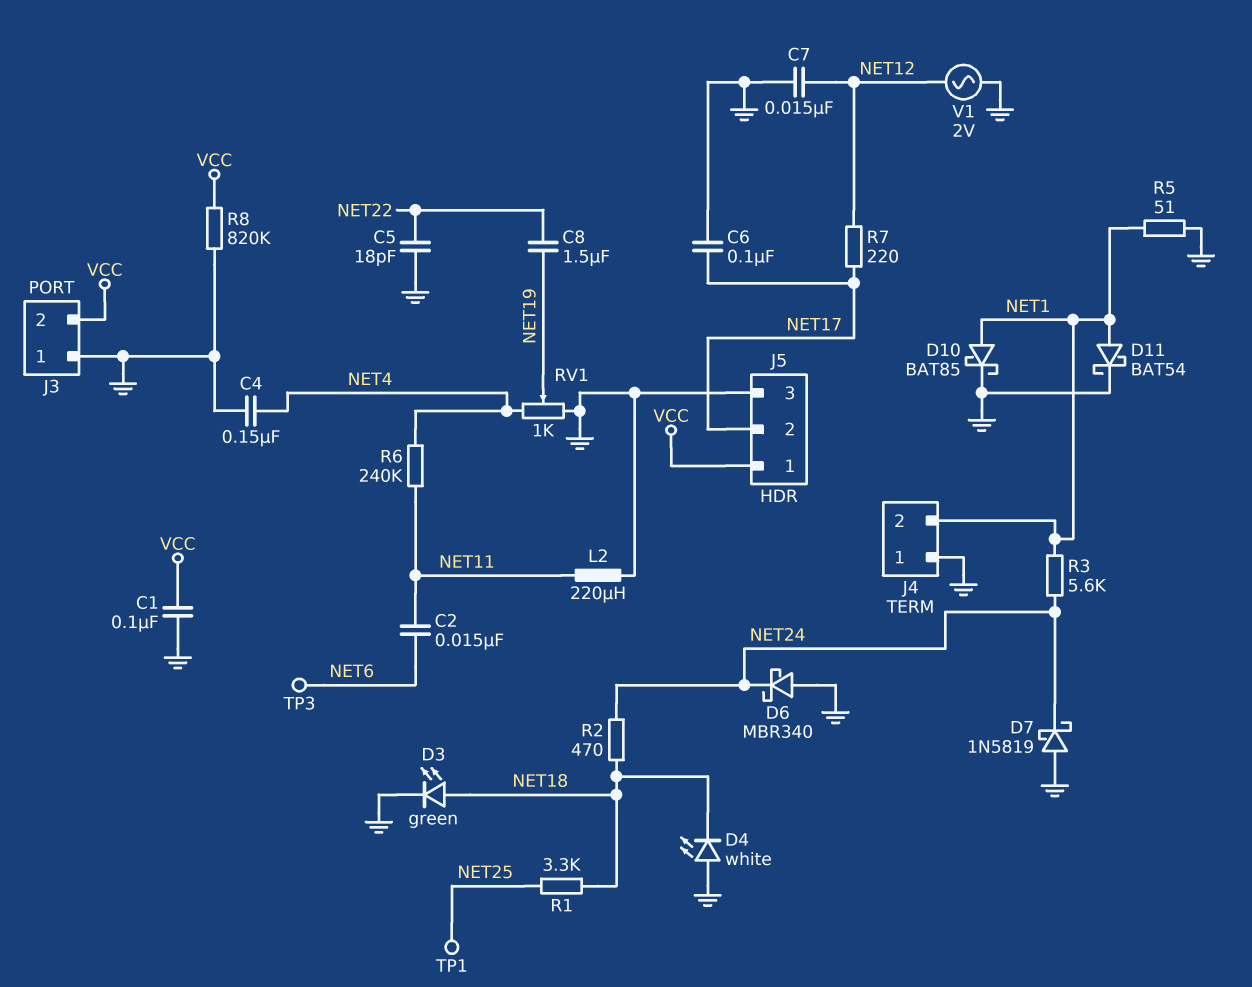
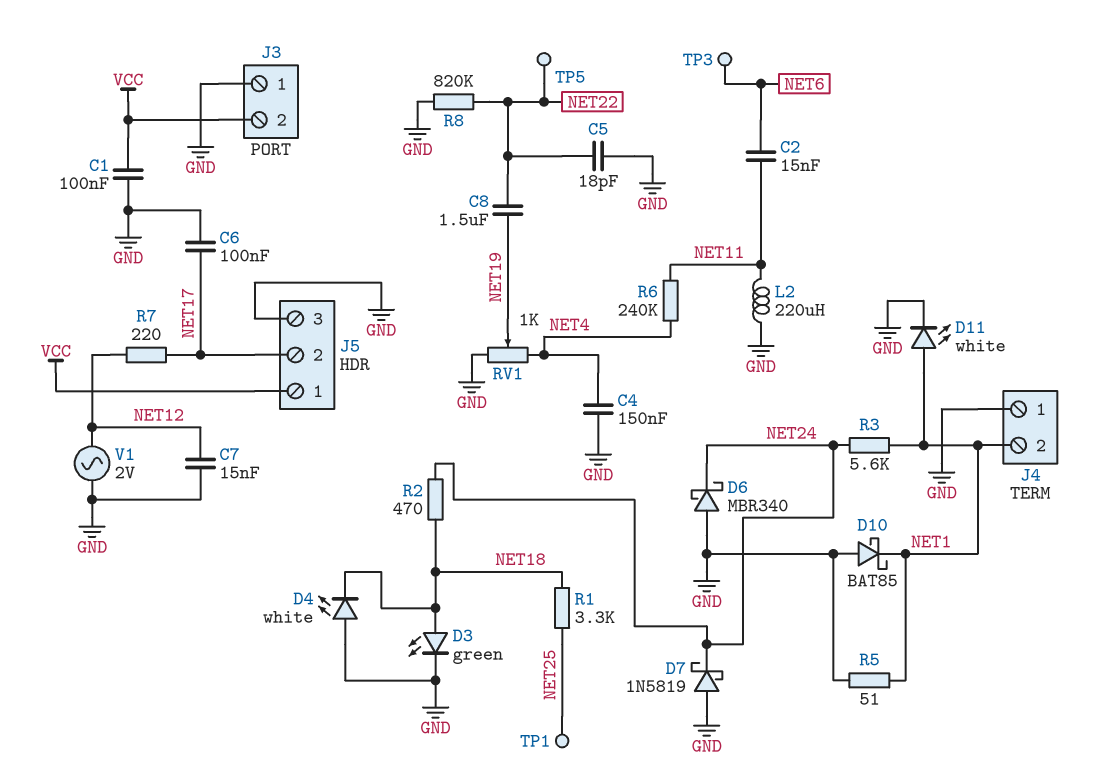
D10: schottky BAT85 (A NET1, K GND) -> schottky BAT85 (A GND, K NET1)
D11: schottky BAT54 (A NET1, K GND) -> LED white (A NET1, K GND)
R8: 820k (GND, VCC) -> 820k (GND, NET22)
TP5: none -> test point (NET22)

